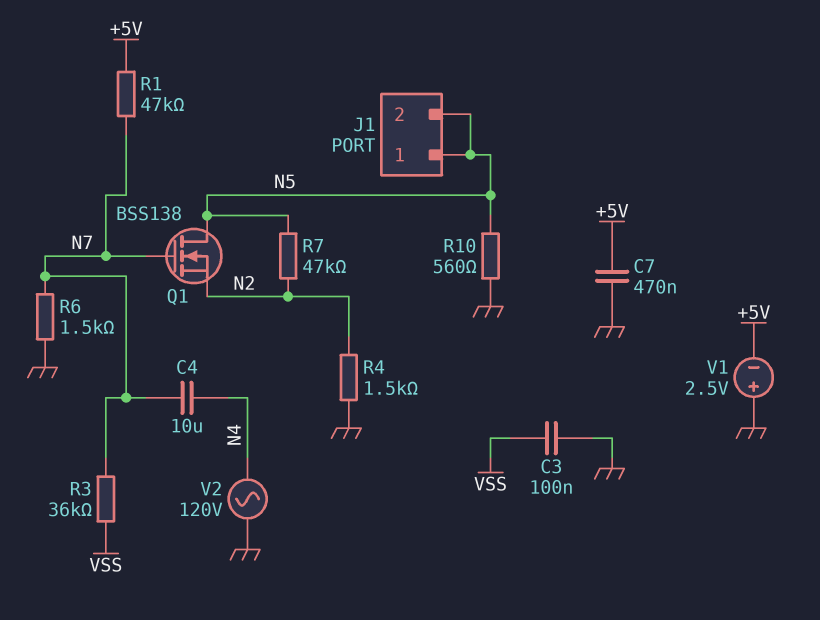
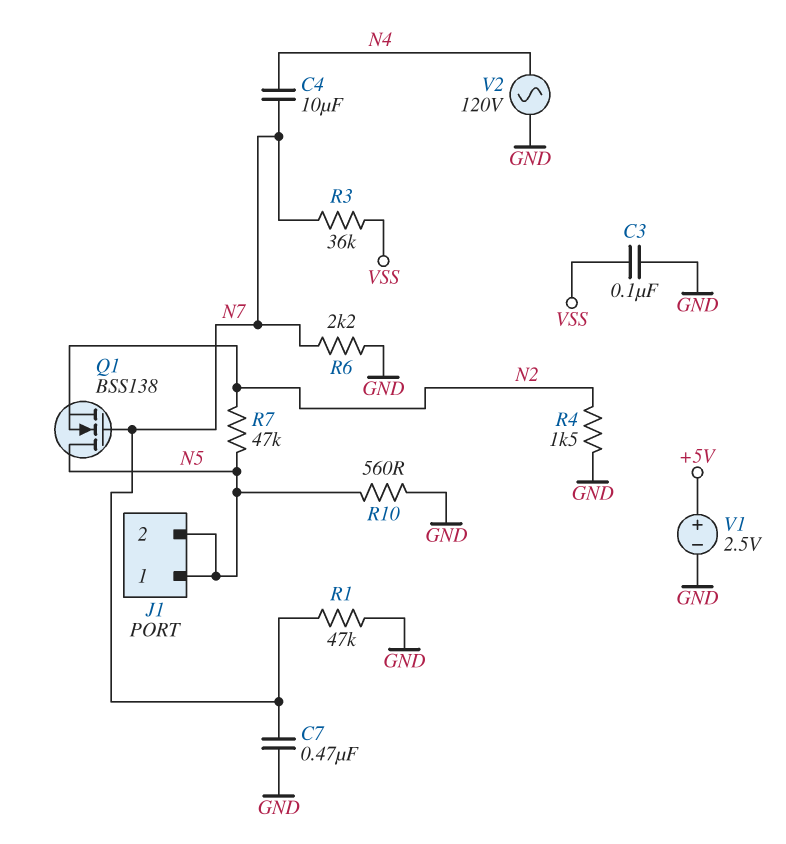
C7: 470nF (+5V, GND) -> 470nF (GND, N7)
R1: 47k (+5V, N7) -> 47k (GND, N7)
R6: 1.5k (GND, N7) -> 2.2k (GND, N7)
V1: 2.5V (plus GND, minus +5V) -> 2.5V (plus +5V, minus GND)

